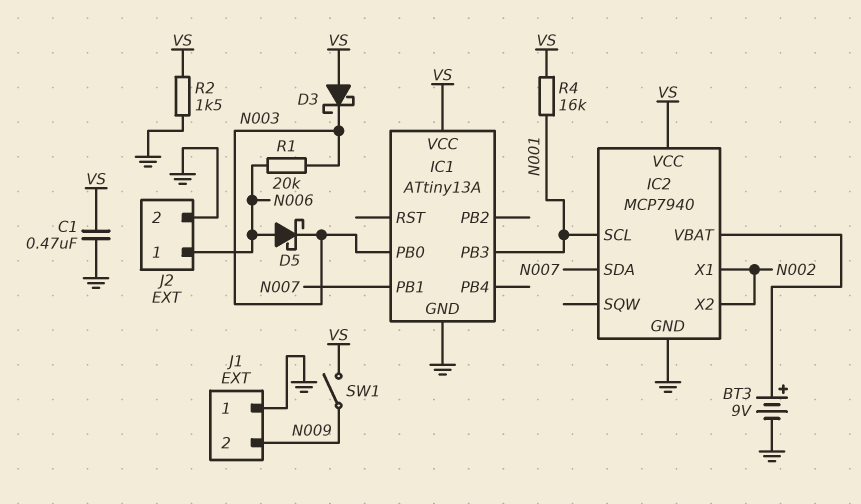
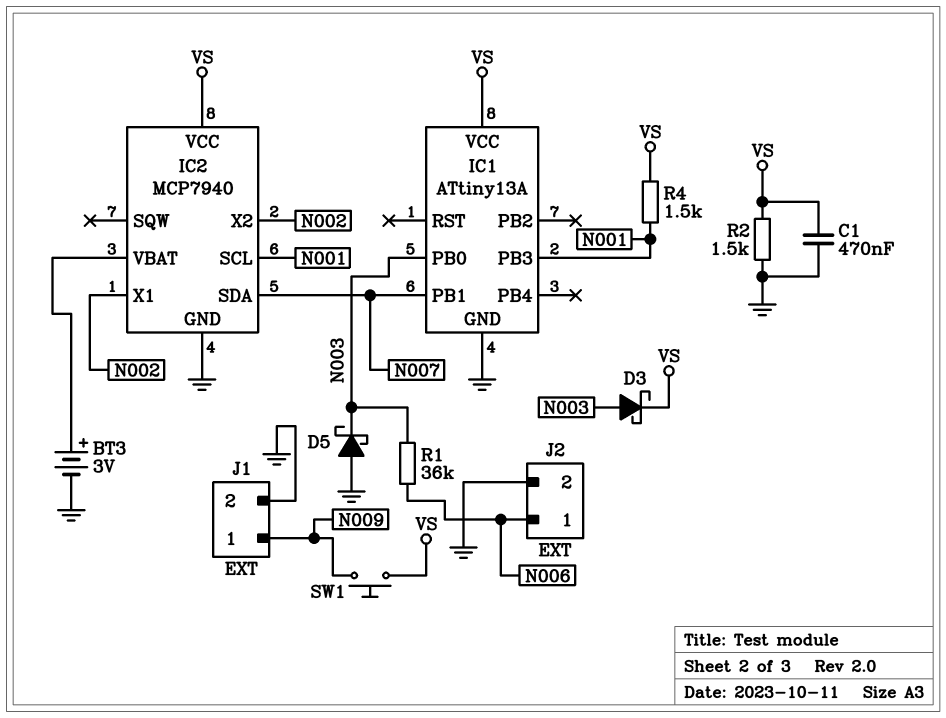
BT3: 9V (plus IC2/VBAT, minus GND) -> 3V (plus IC2/VBAT, minus GND)
D3: schottky (A VS, K N003) -> schottky (A N003, K VS)
D5: schottky (A N006, K N003) -> schottky (A GND, K N003)
J1 pin 1: GND -> N009
J1 pin 2: N009 -> GND
R1: 20k (N003, N006) -> 36k (N003, N006)
R4: 16k (N001, VS) -> 1.5k (N001, VS)
SW1: switch (N009, VS) -> button (N009, VS)

